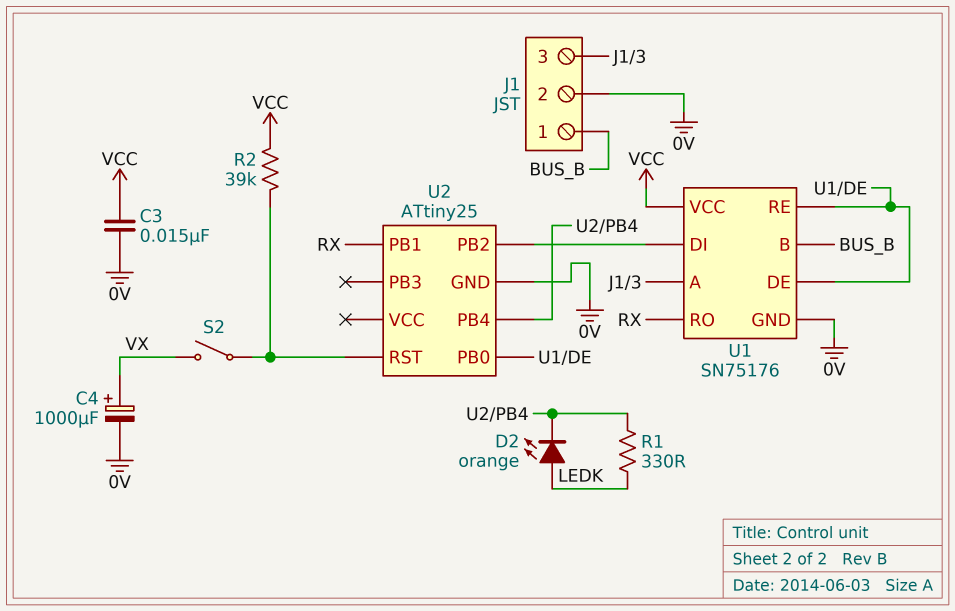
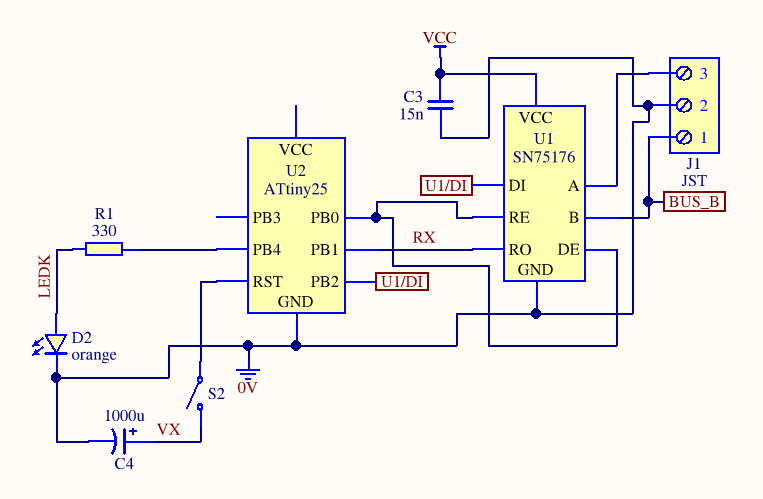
D2: LED orange (A LEDK, K U2/PB4) -> LED orange (A LEDK, K 0V)
R2: 39k (U2/RST, VCC) -> none

